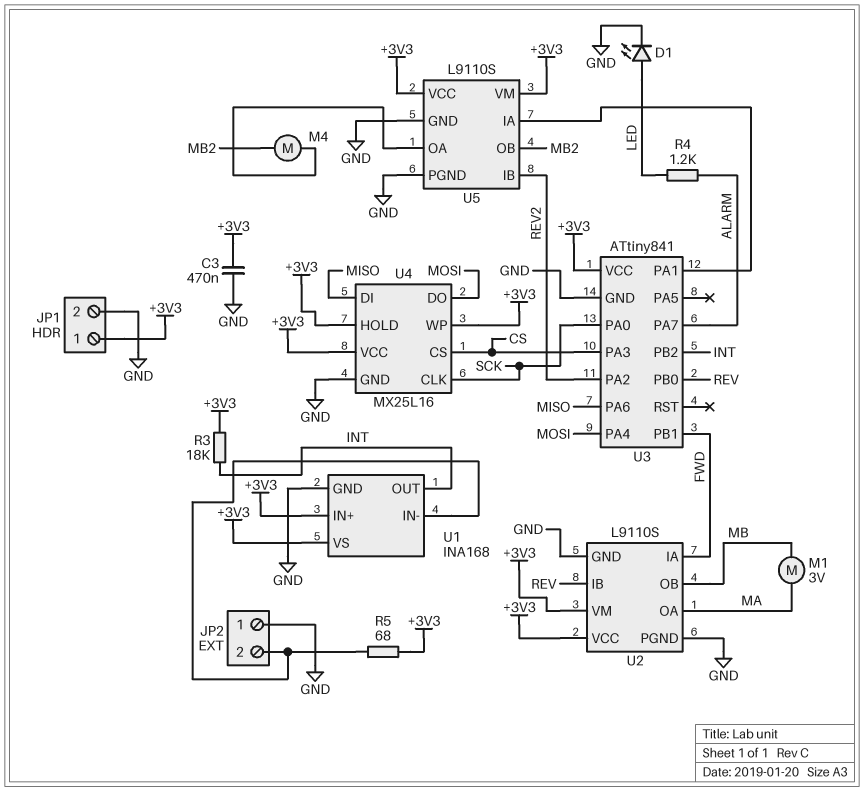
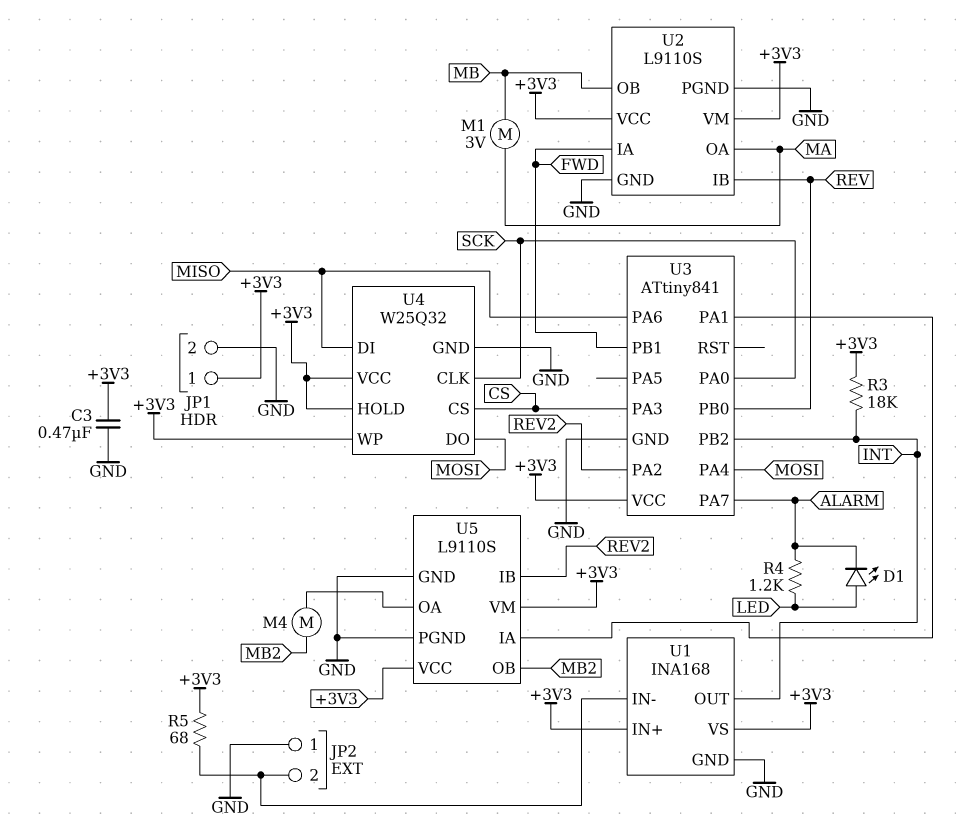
D1: LED (A LED, K GND) -> LED (A LED, K ALARM)
U4: MX25L16 -> W25Q32

